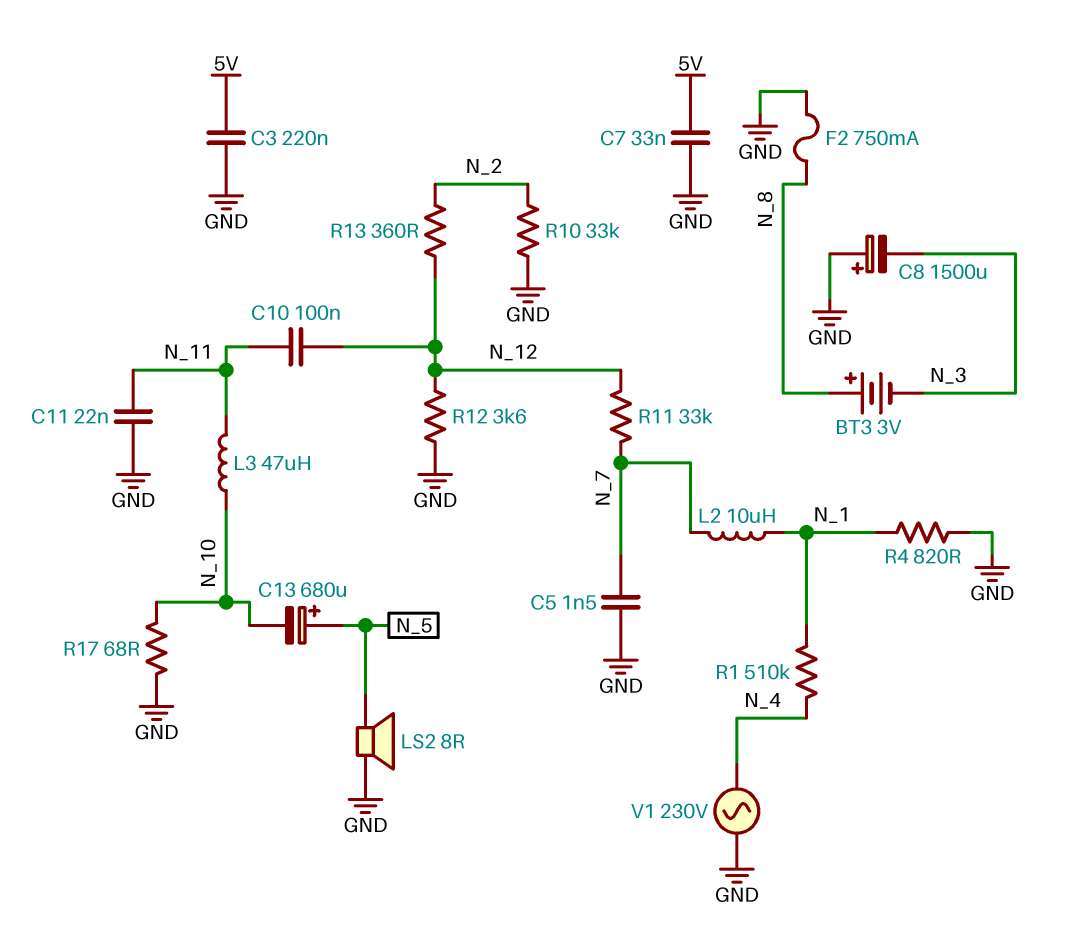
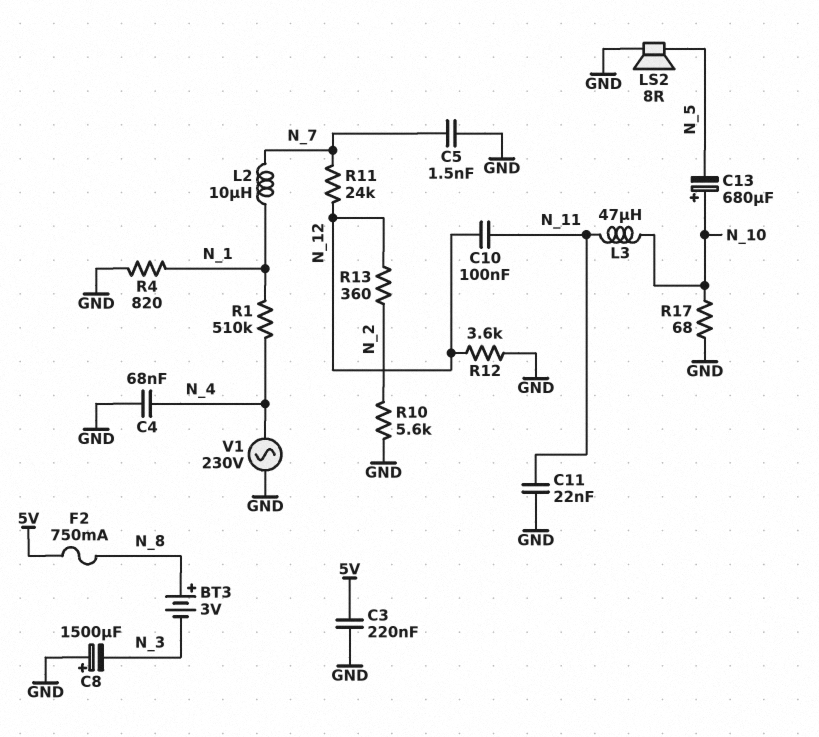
C4: none -> 68nF (GND, N_4)
C7: 33nF (5V, GND) -> none
C13: 680uF (plus N_5, minus N_10) -> 680uF (plus N_10, minus N_5)
F2: 750mA (GND, N_8) -> 750mA (5V, N_8)
R10: 33k (GND, N_2) -> 5.6k (GND, N_2)
R11: 33k (N_7, N_12) -> 24k (N_7, N_12)

